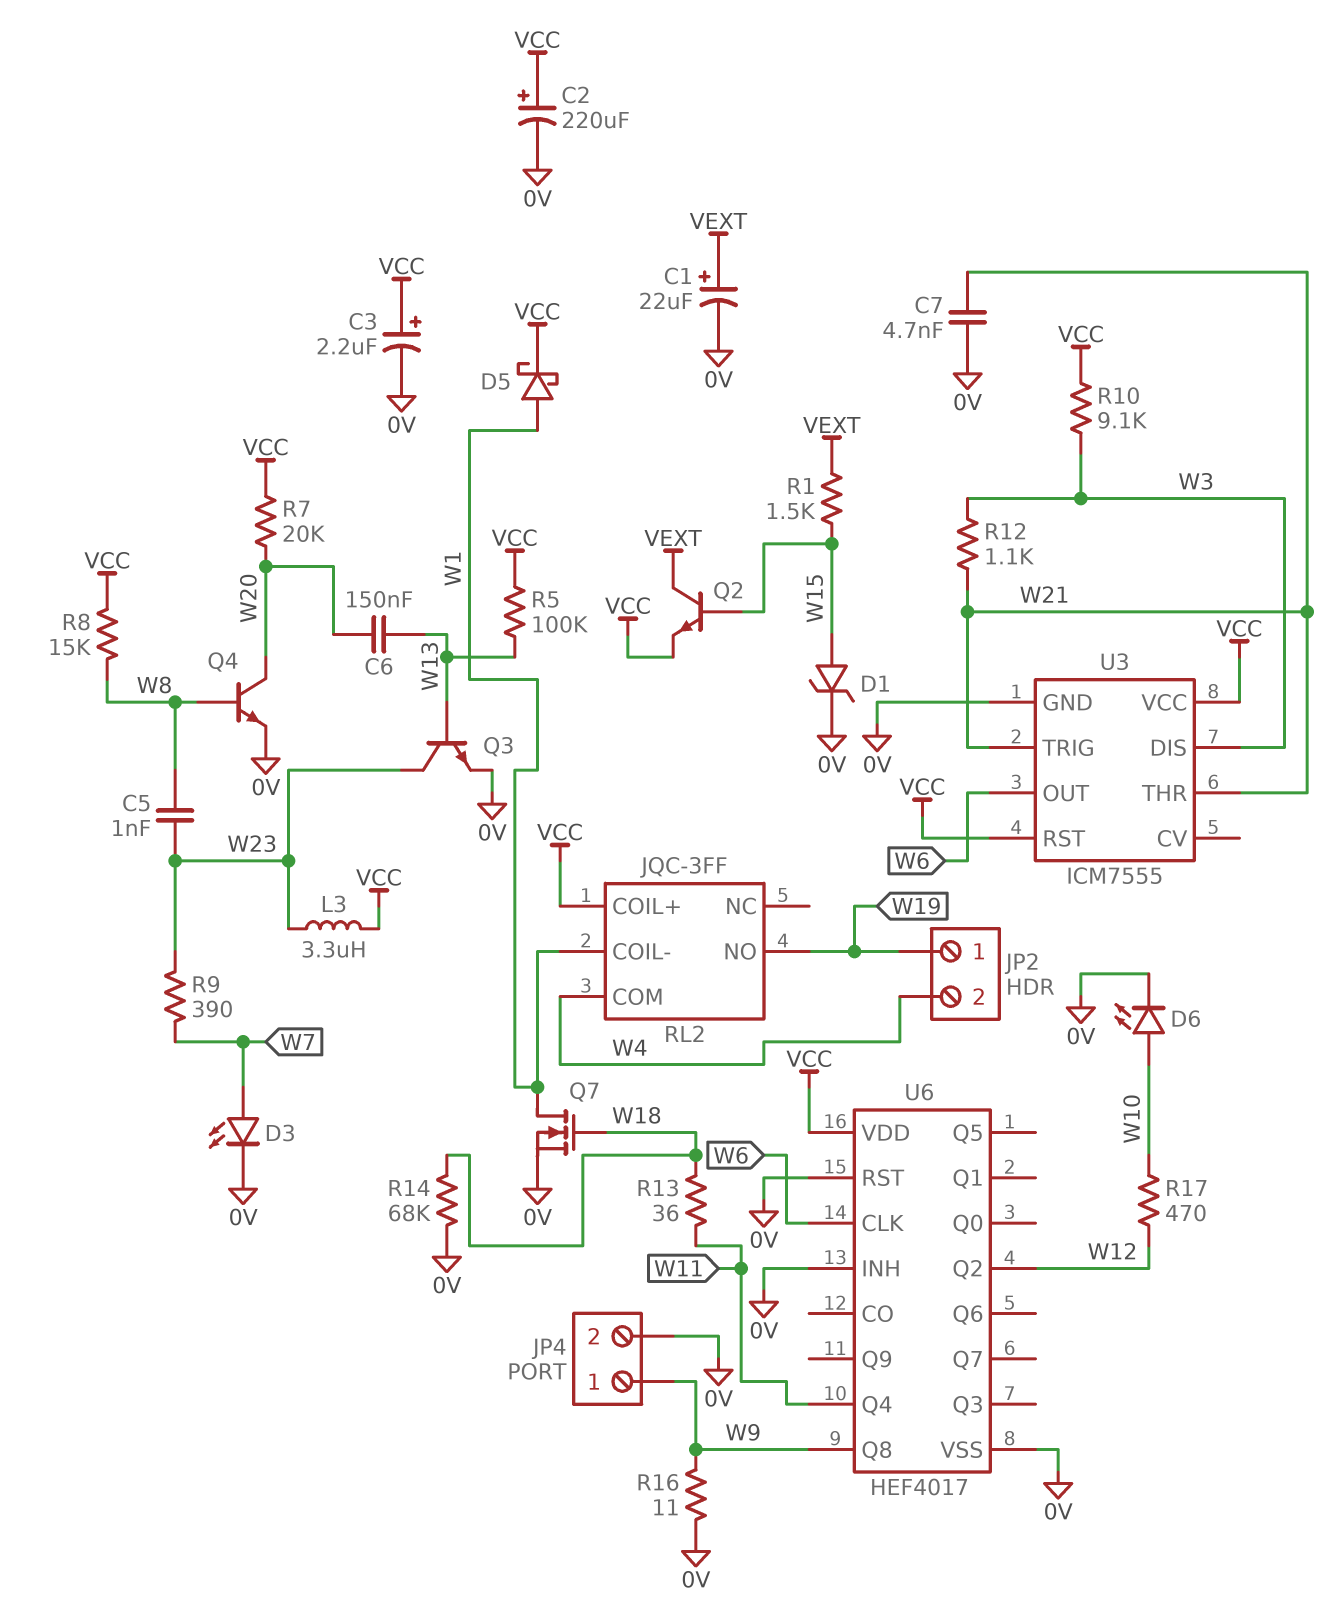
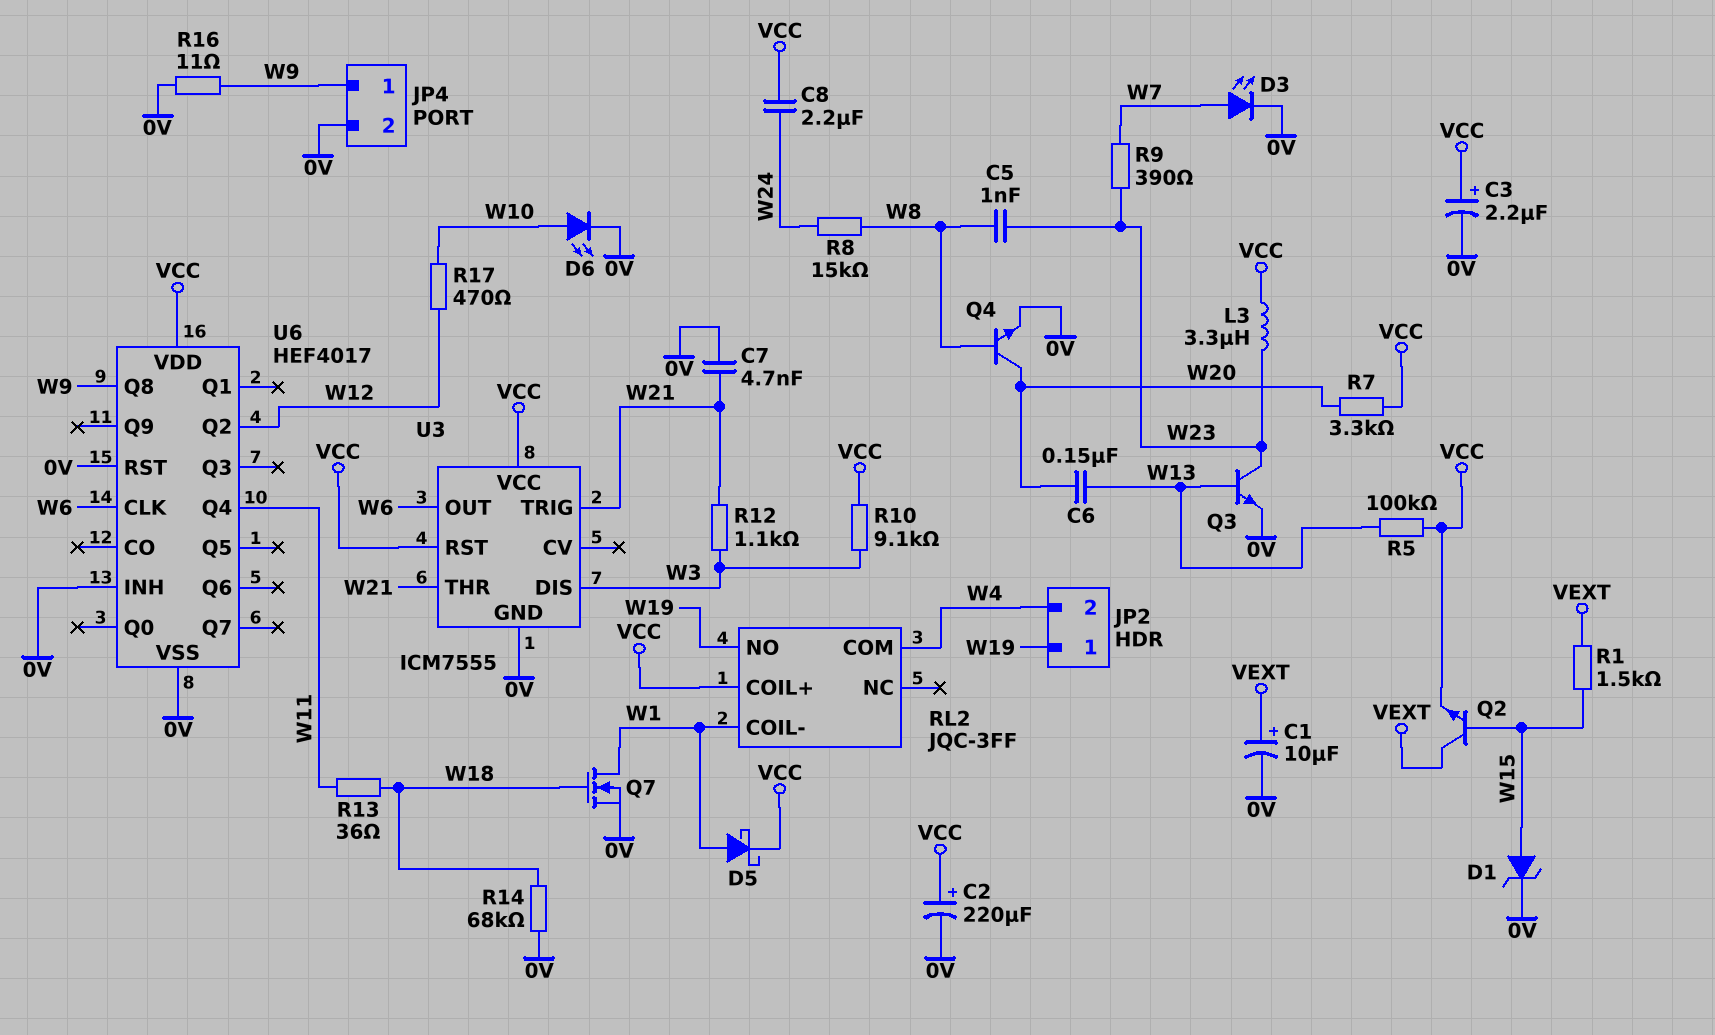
C1: 22uF (plus VEXT, minus 0V) -> 10uF (plus VEXT, minus 0V)
C8: none -> 2.2uF (VCC, W24)
R7: 20k (VCC, W20) -> 3.3k (VCC, W20)
R8: 15k (VCC, W8) -> 15k (W8, W24)

